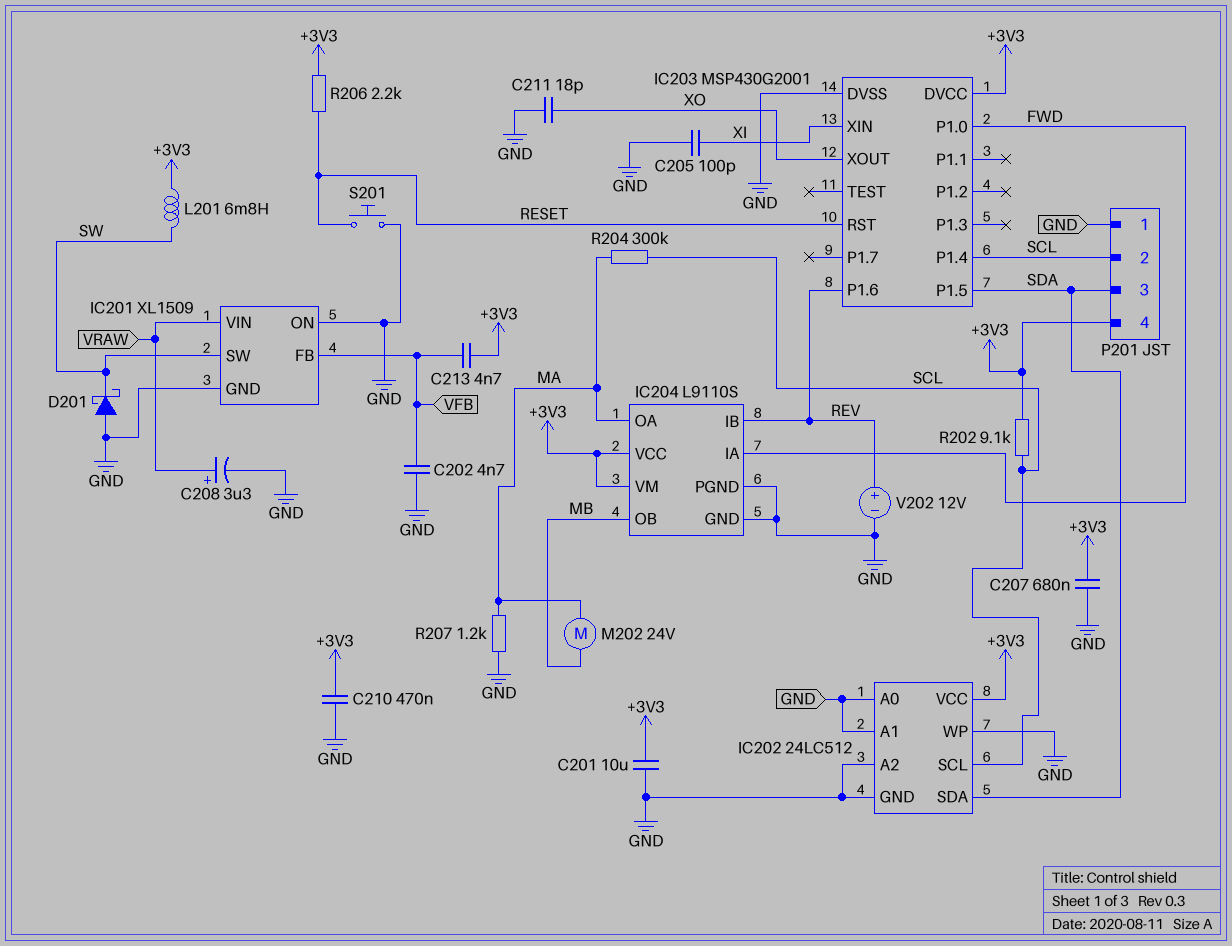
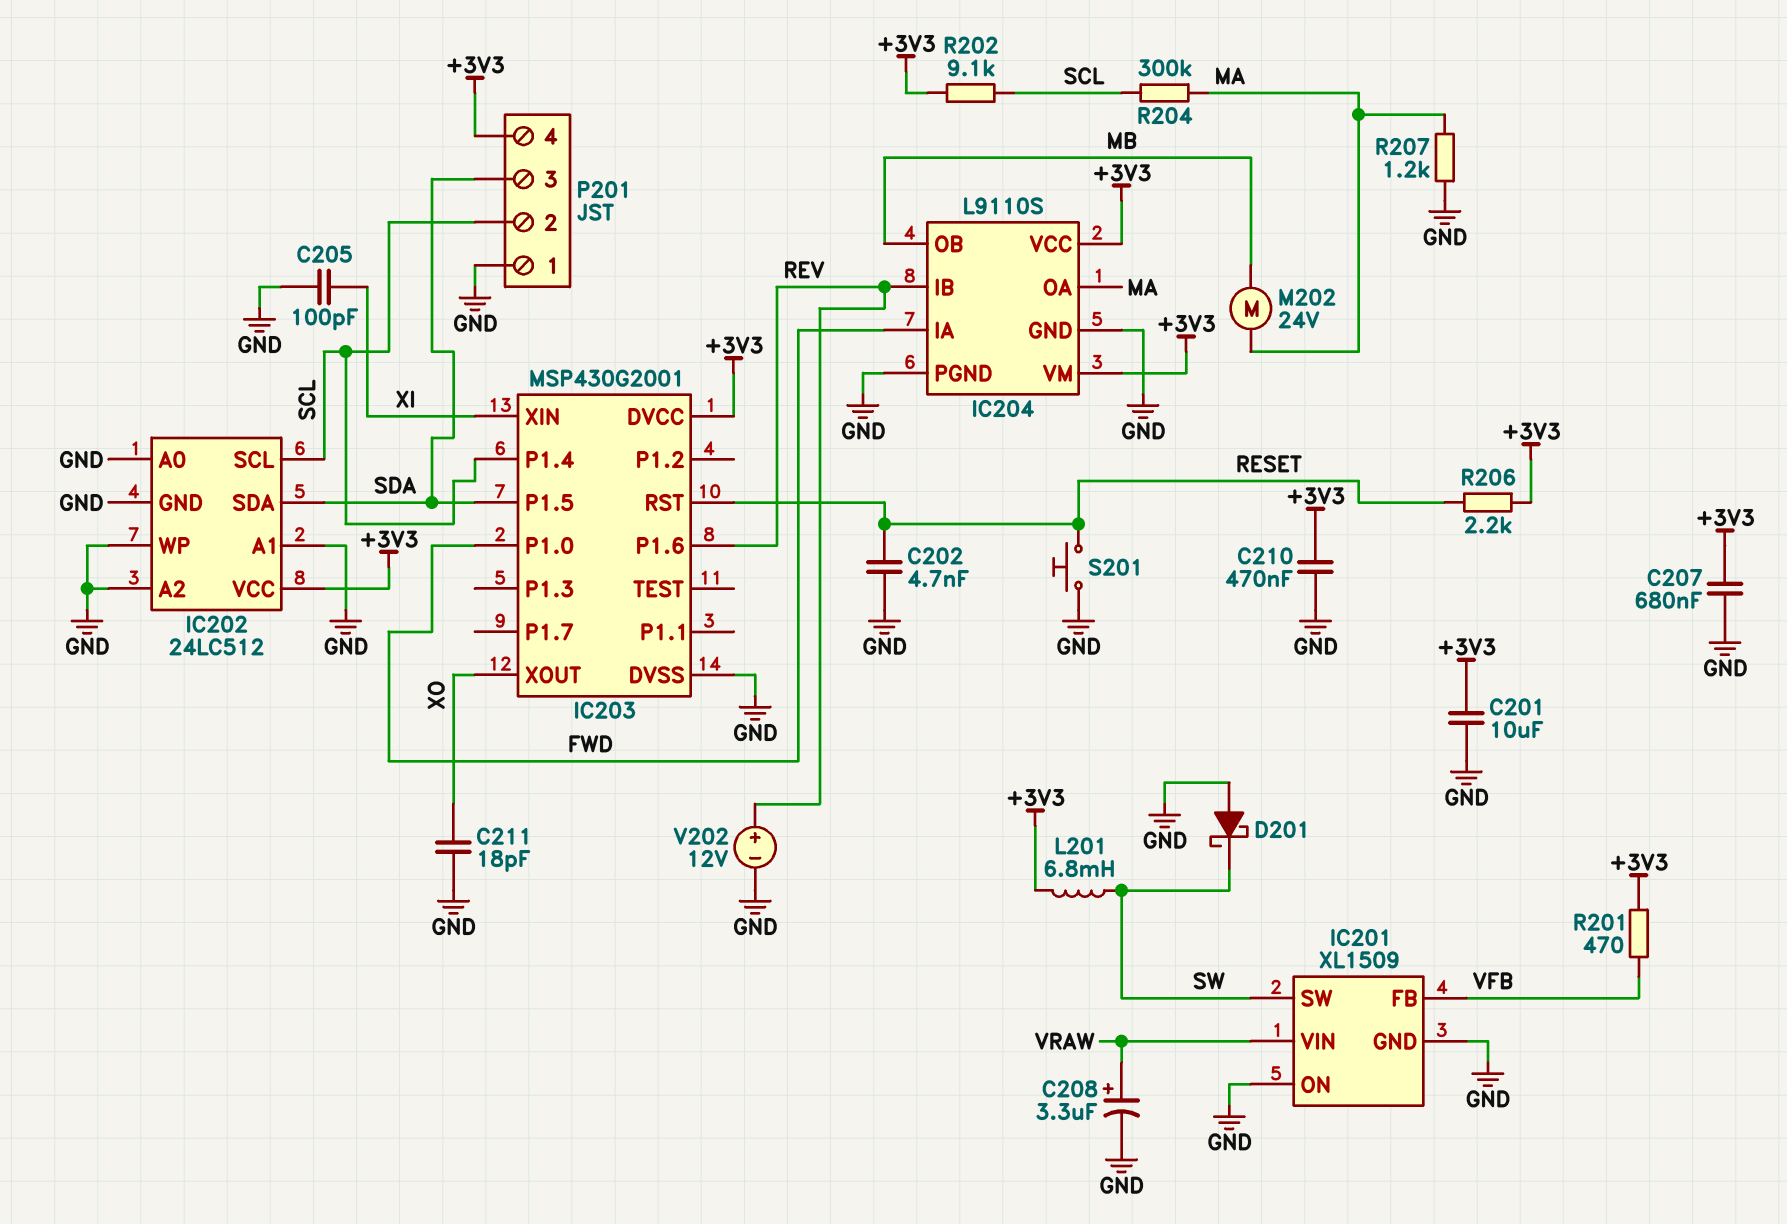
C202: 4.7nF (GND, VFB) -> 4.7nF (GND, RESET)
C213: 4.7nF (+3V3, VFB) -> none
R201: none -> 470 (+3V3, VFB)

